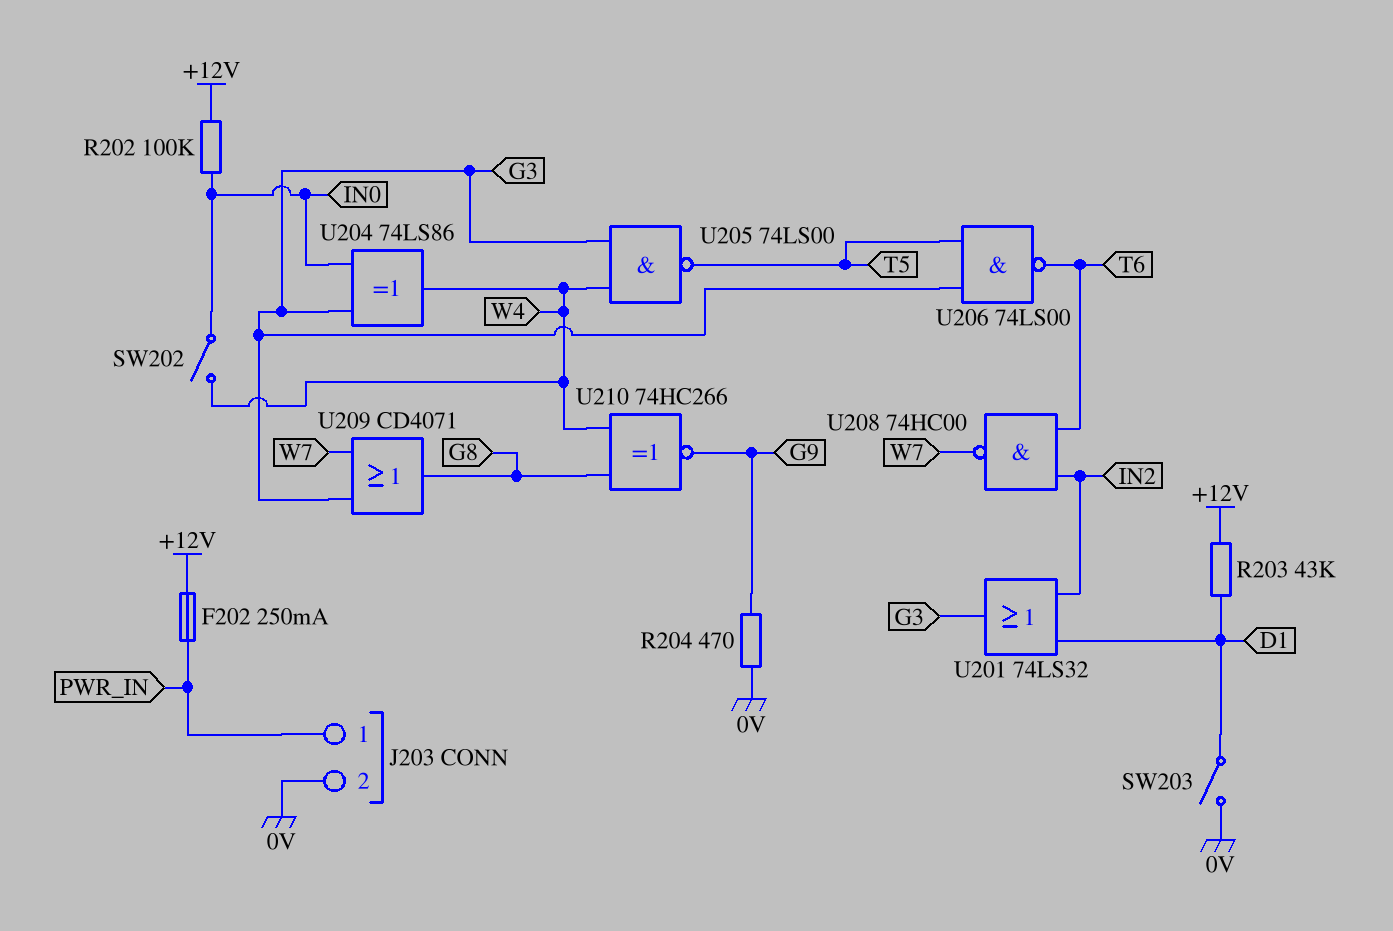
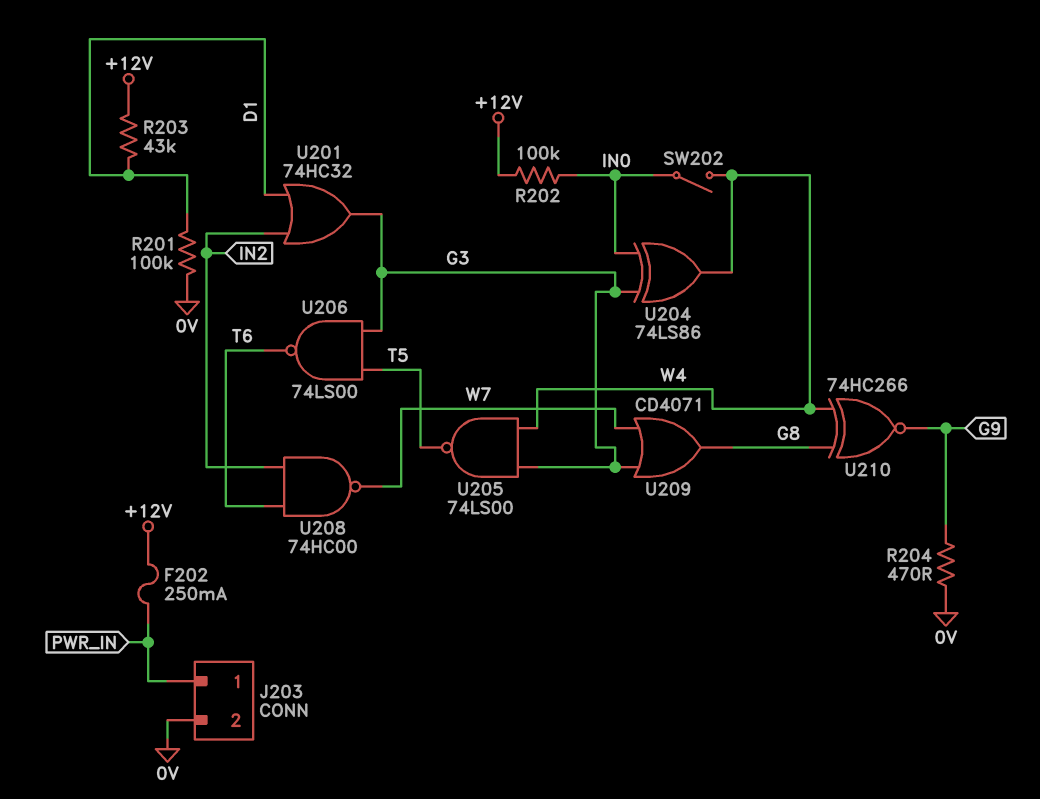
R201: none -> 100k (0V, D1)
SW203: switch (0V, D1) -> none
U201: OR 74LS32 (in D1, in IN2, out G3) -> OR 74HC32 (in D1, in IN2, out G3)

